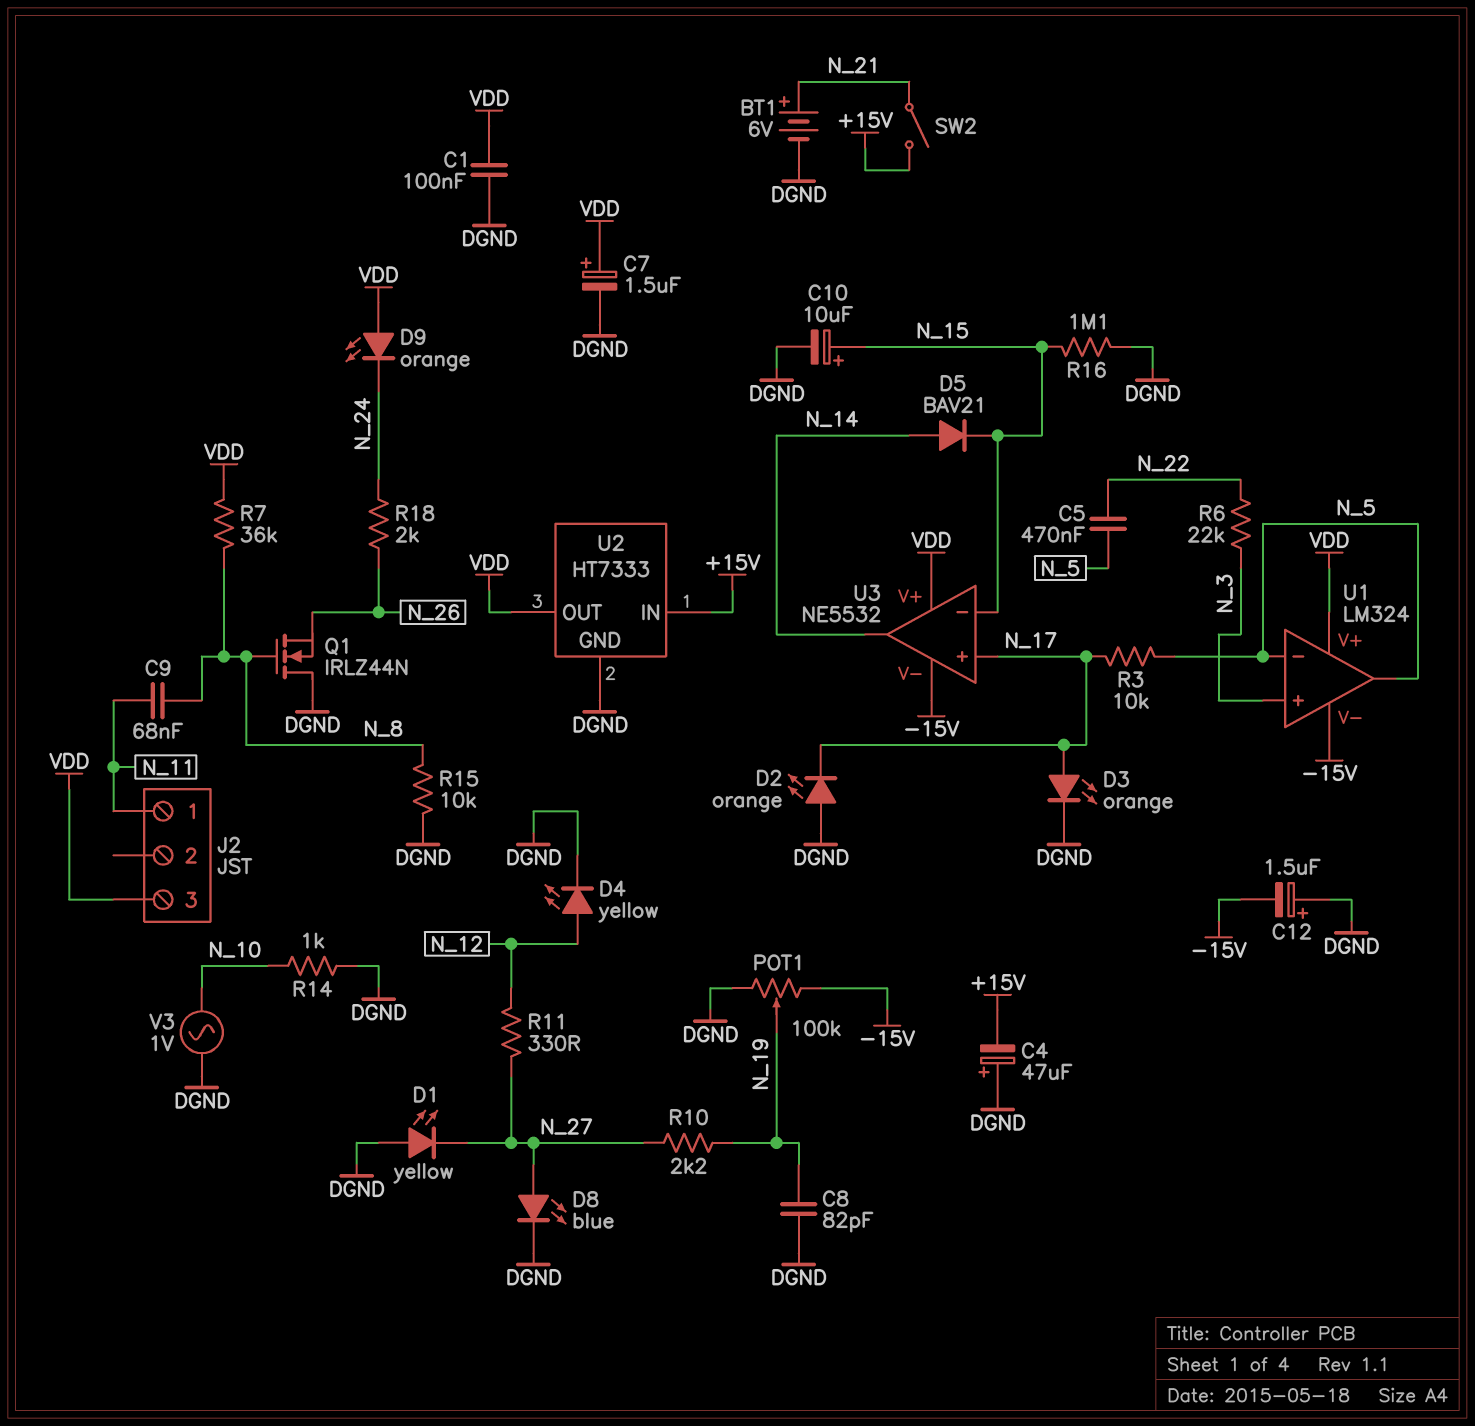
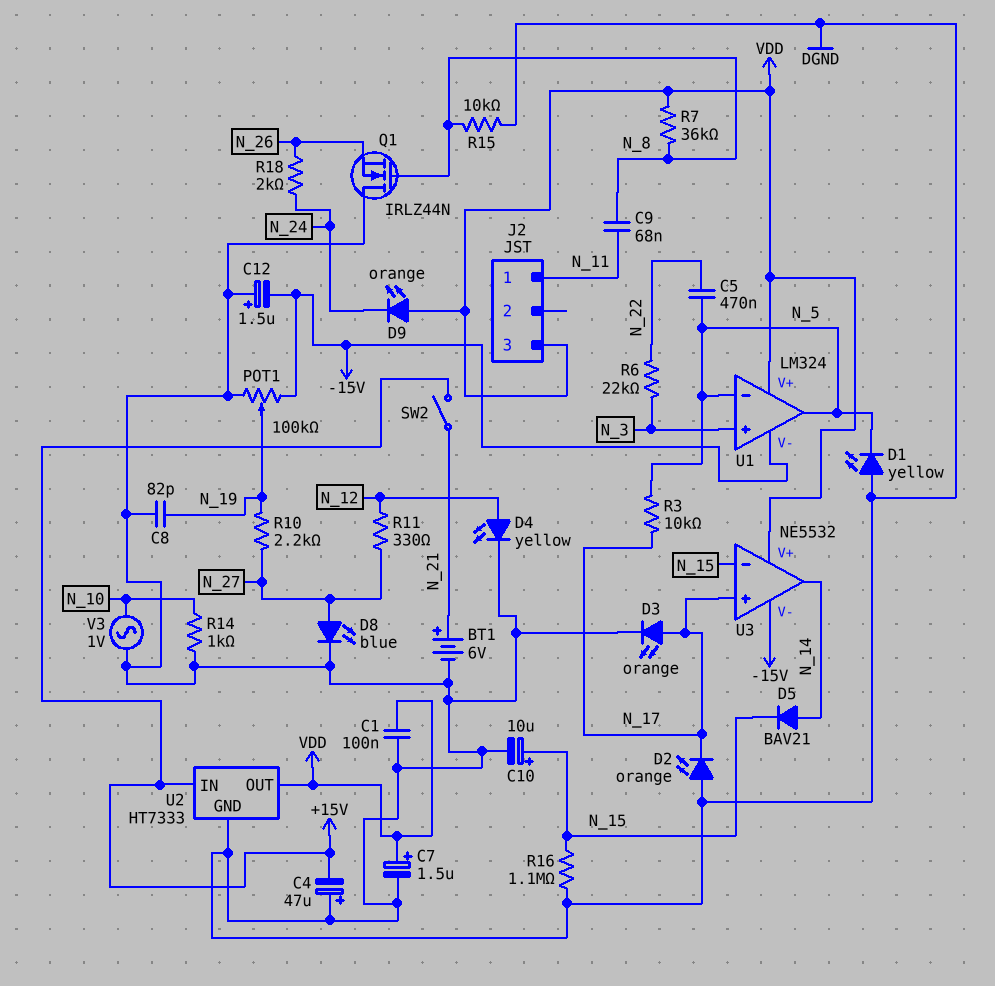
D1: LED yellow (A DGND, K N_27) -> LED yellow (A DGND, K N_5)

